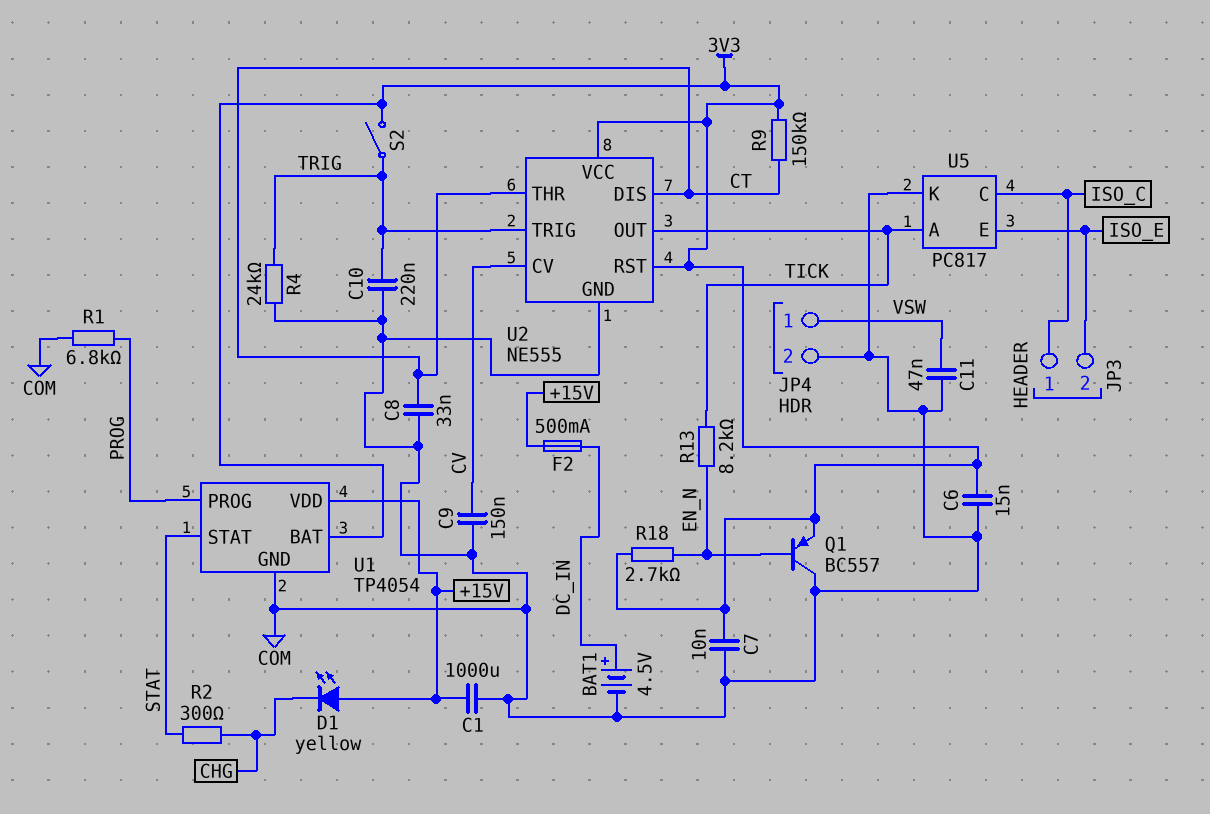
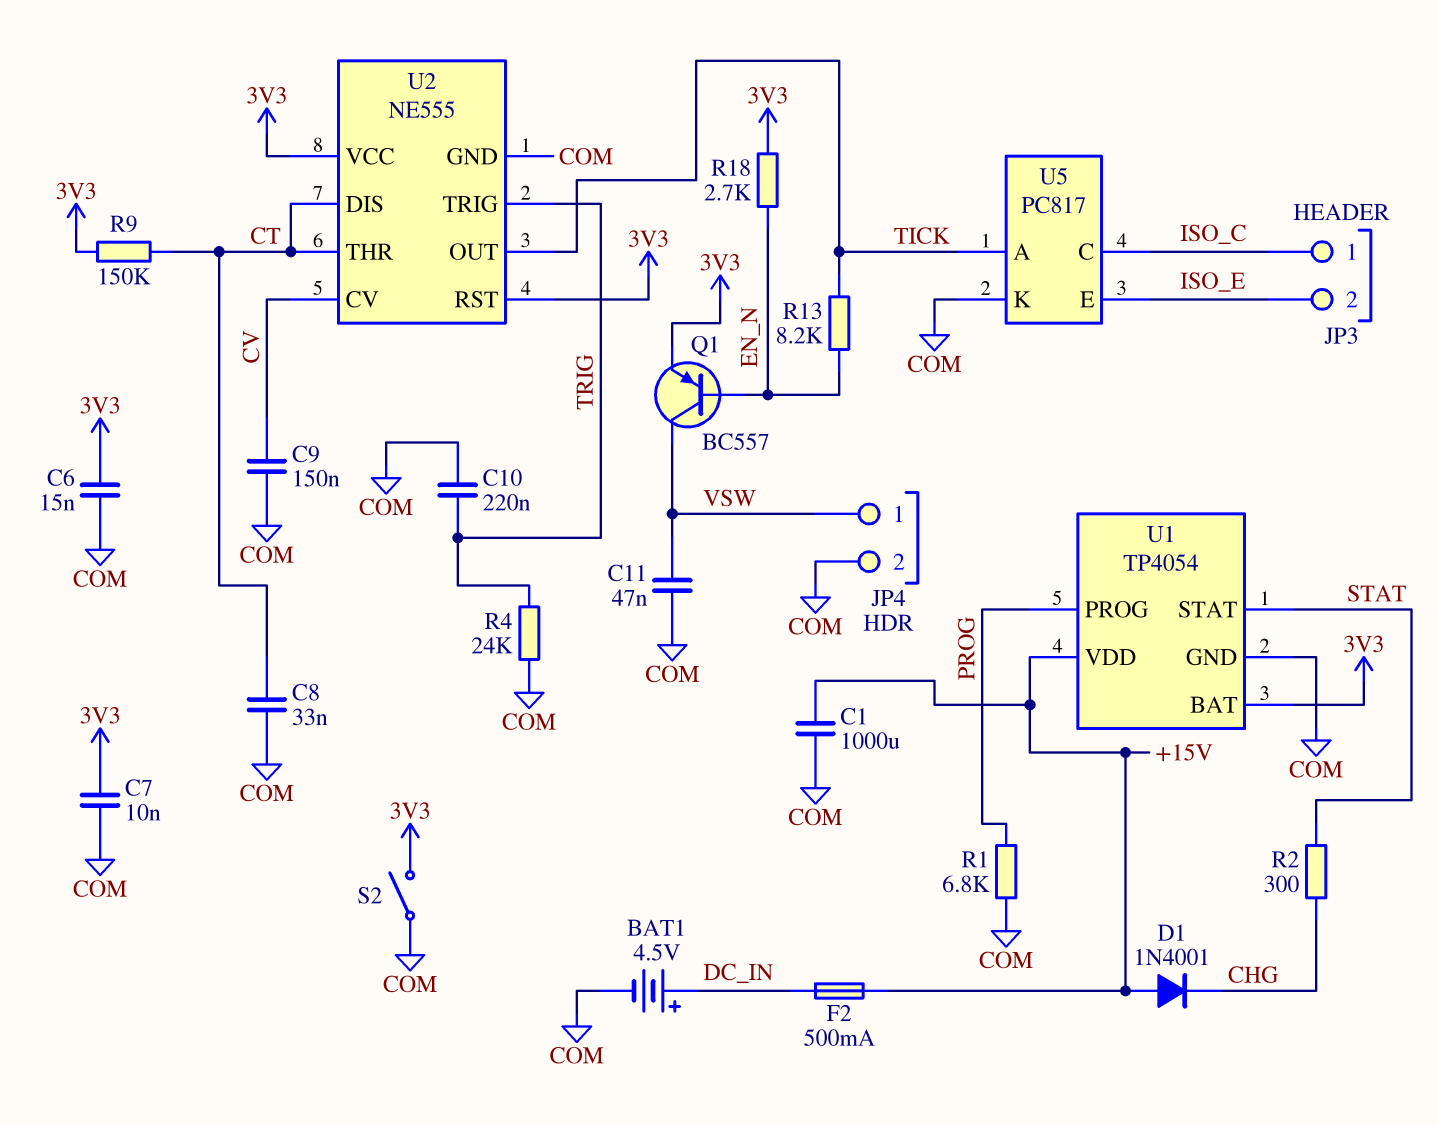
D1: LED yellow (A +15V, K CHG) -> diode 1N4001 (A +15V, K CHG)
Q1: PNP BC557 (B EN_N, C COM, E 3V3) -> PNP BC557 (B EN_N, C VSW, E 3V3)
S2: switch (3V3, TRIG) -> switch (3V3, COM)

